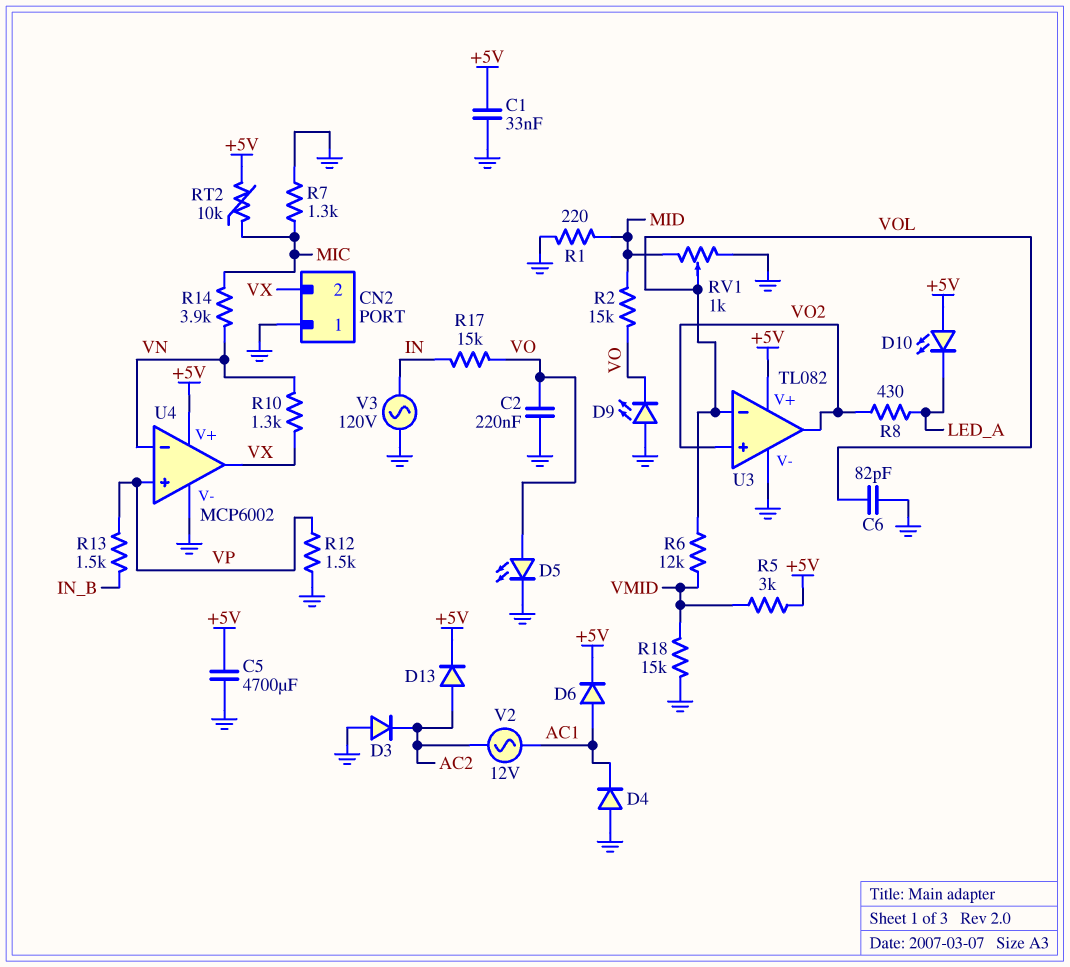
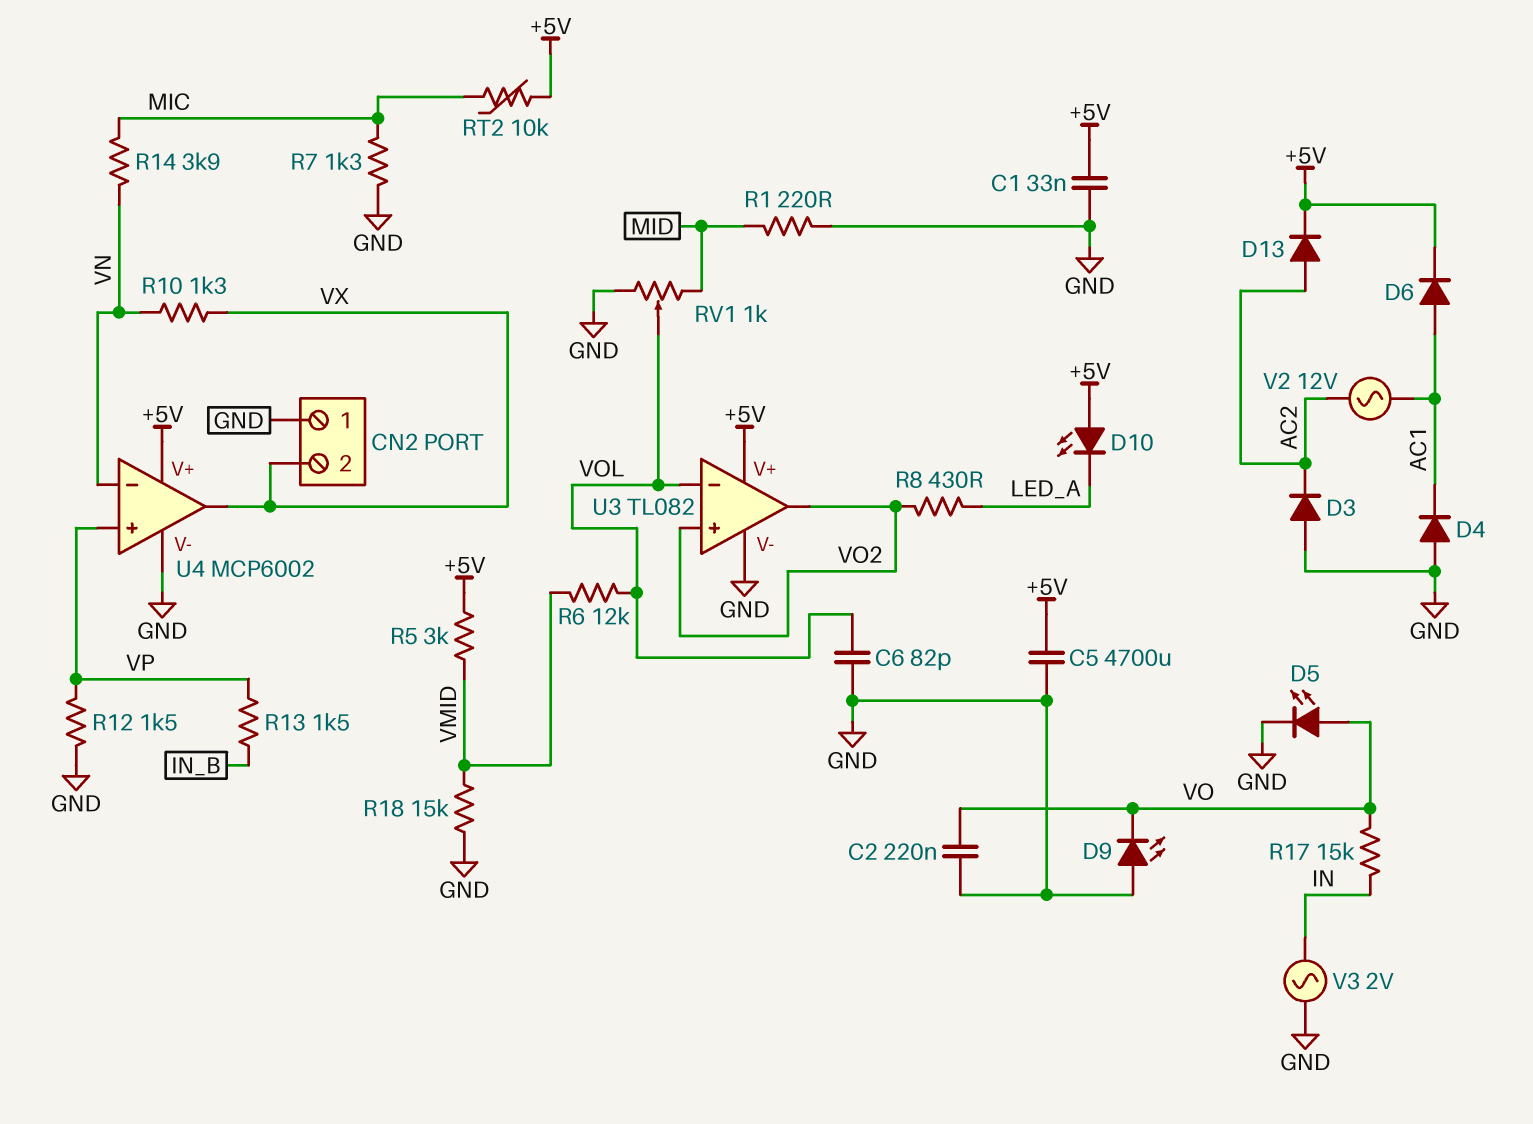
R2: 15k (MID, VO) -> none
V3: AC 120V (GND, IN) -> AC 2V (GND, IN)

